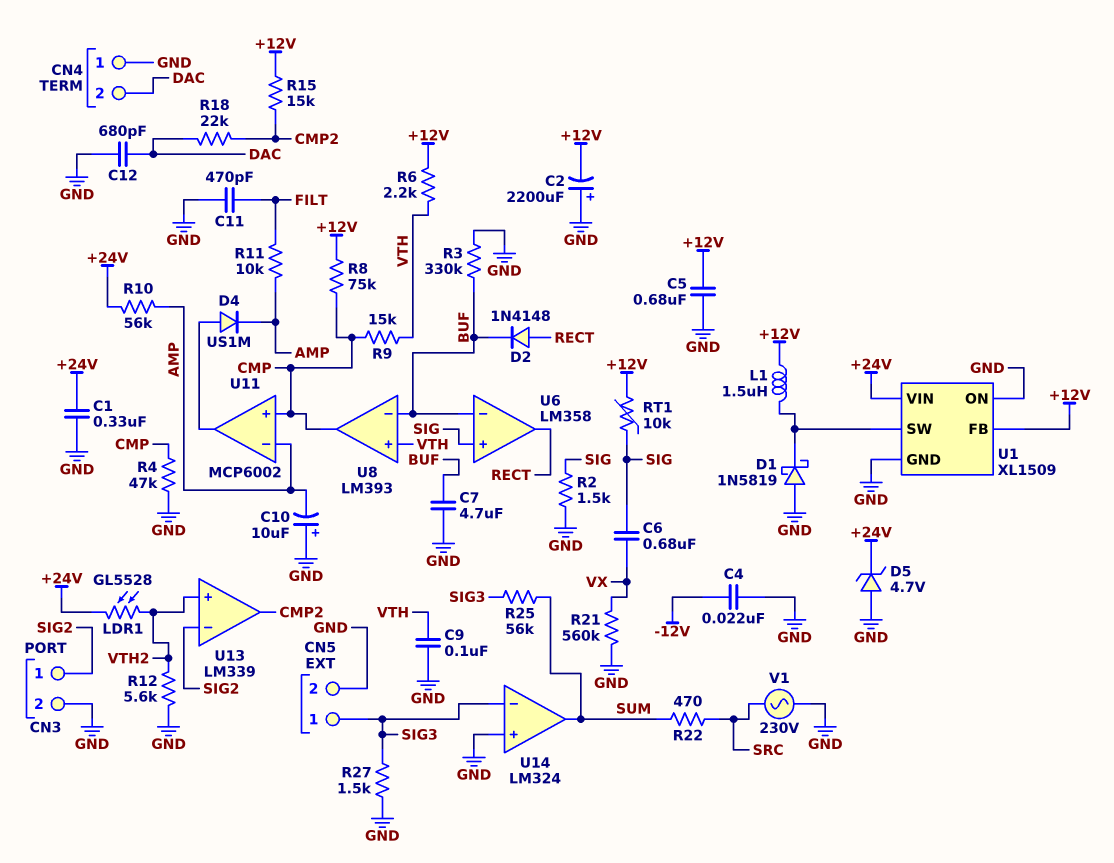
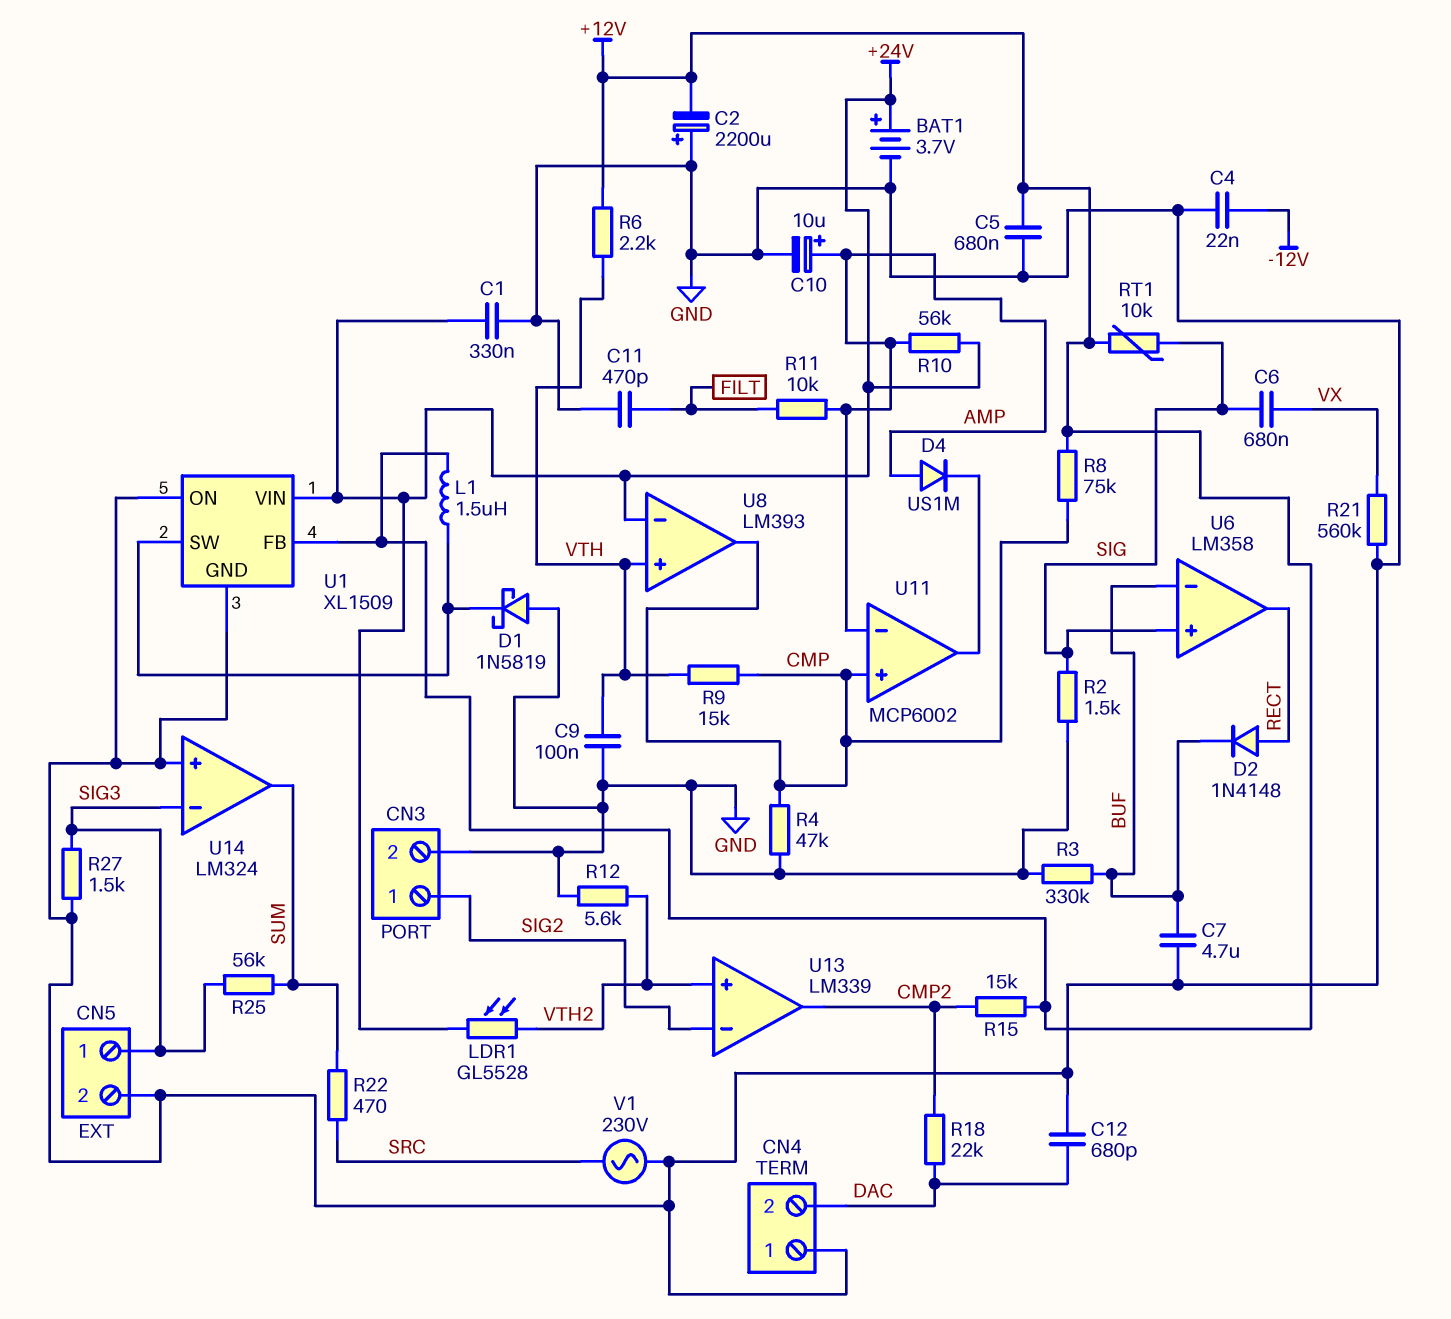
BAT1: none -> 3.7V (plus +24V, minus GND)
C10: 10uF (plus GND, minus AMP) -> 10uF (plus AMP, minus GND)
D4: diode US1M (A U11/out, K AMP) -> diode US1M (A AMP, K U11/out)
D5: zener 4.7V (A GND, K +24V) -> none
U8 pin in-: BUF -> +24V

